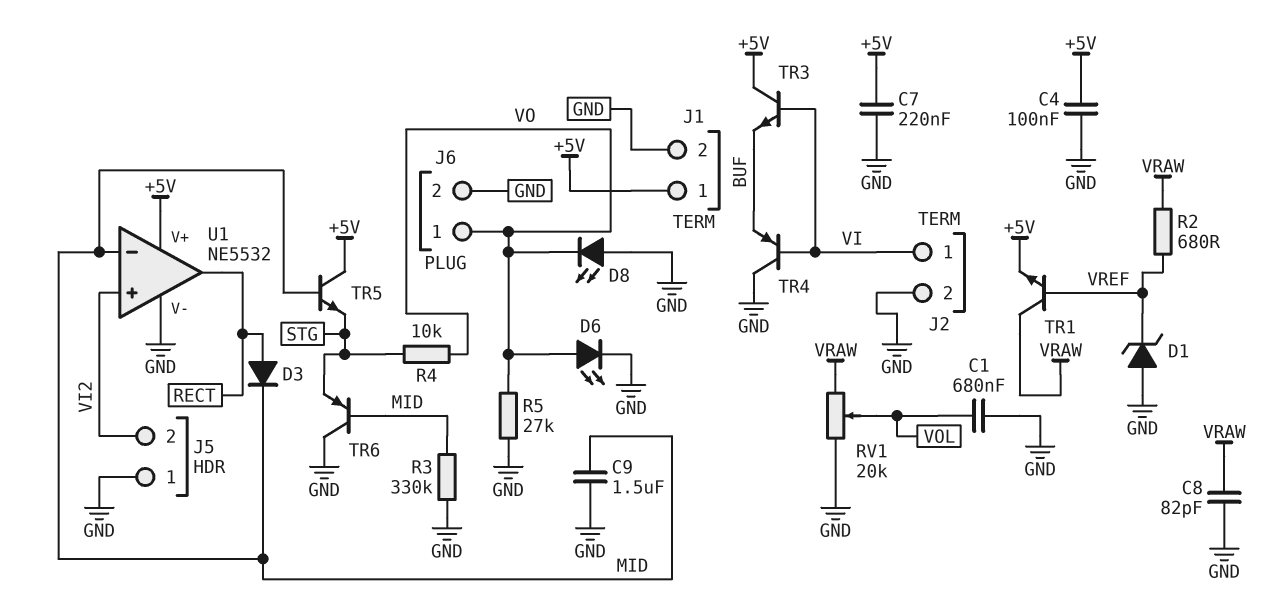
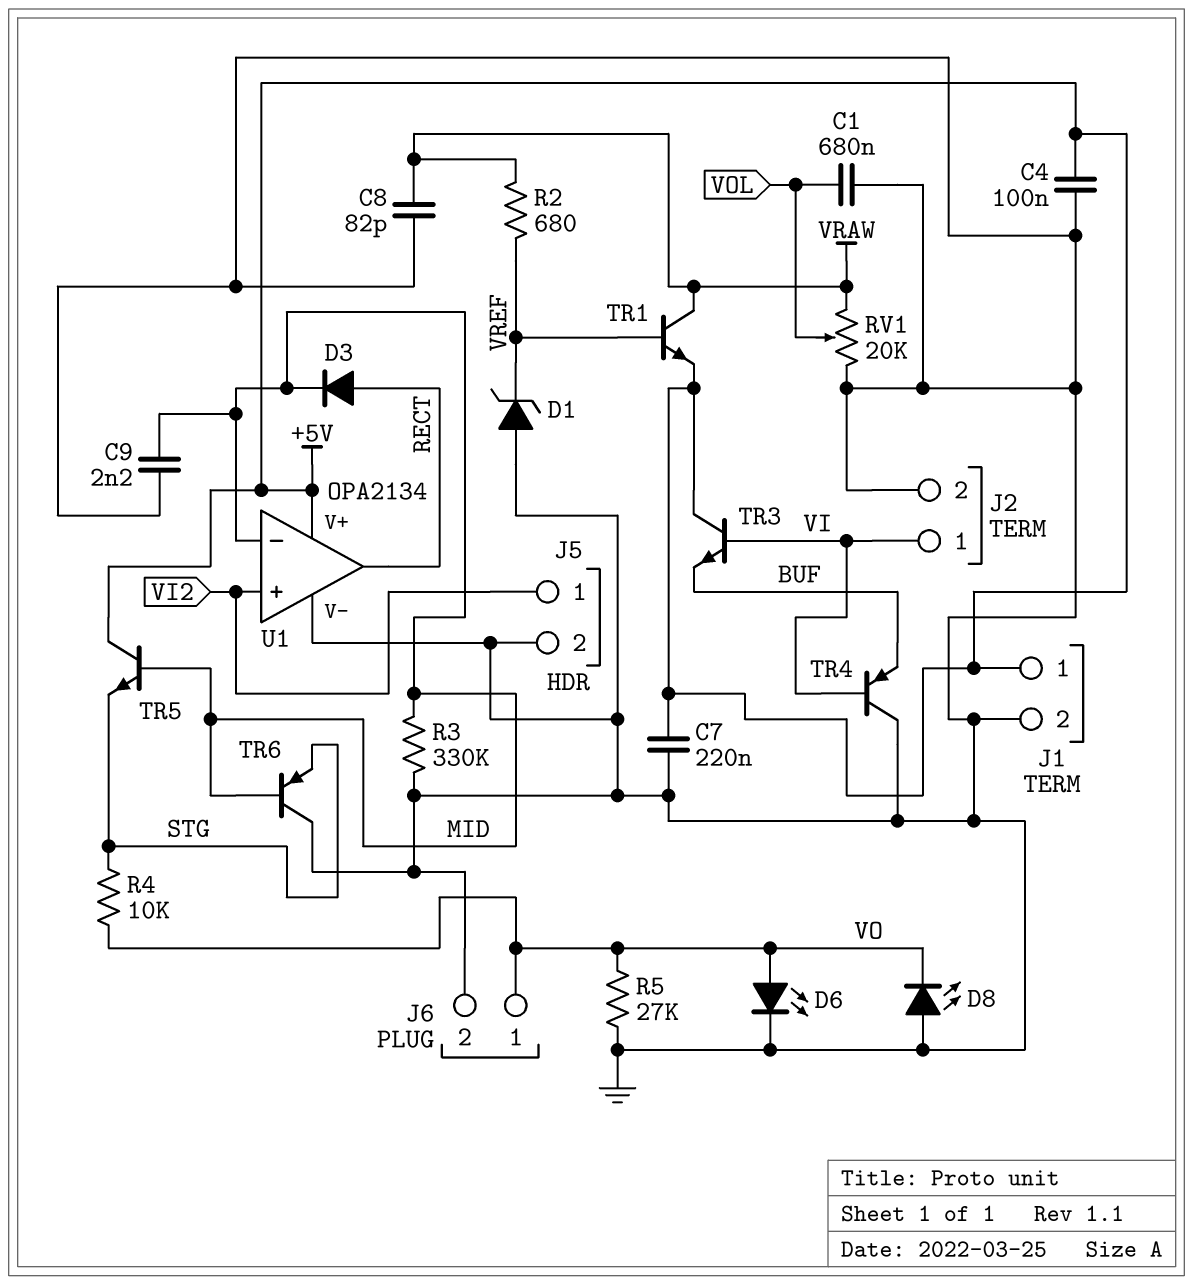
C9: 1.5uF (GND, MID) -> 2.2nF (GND, MID)
J5 pin 1: GND -> VI2
J5 pin 2: VI2 -> GND
U1: NE5532 -> OPA2134

